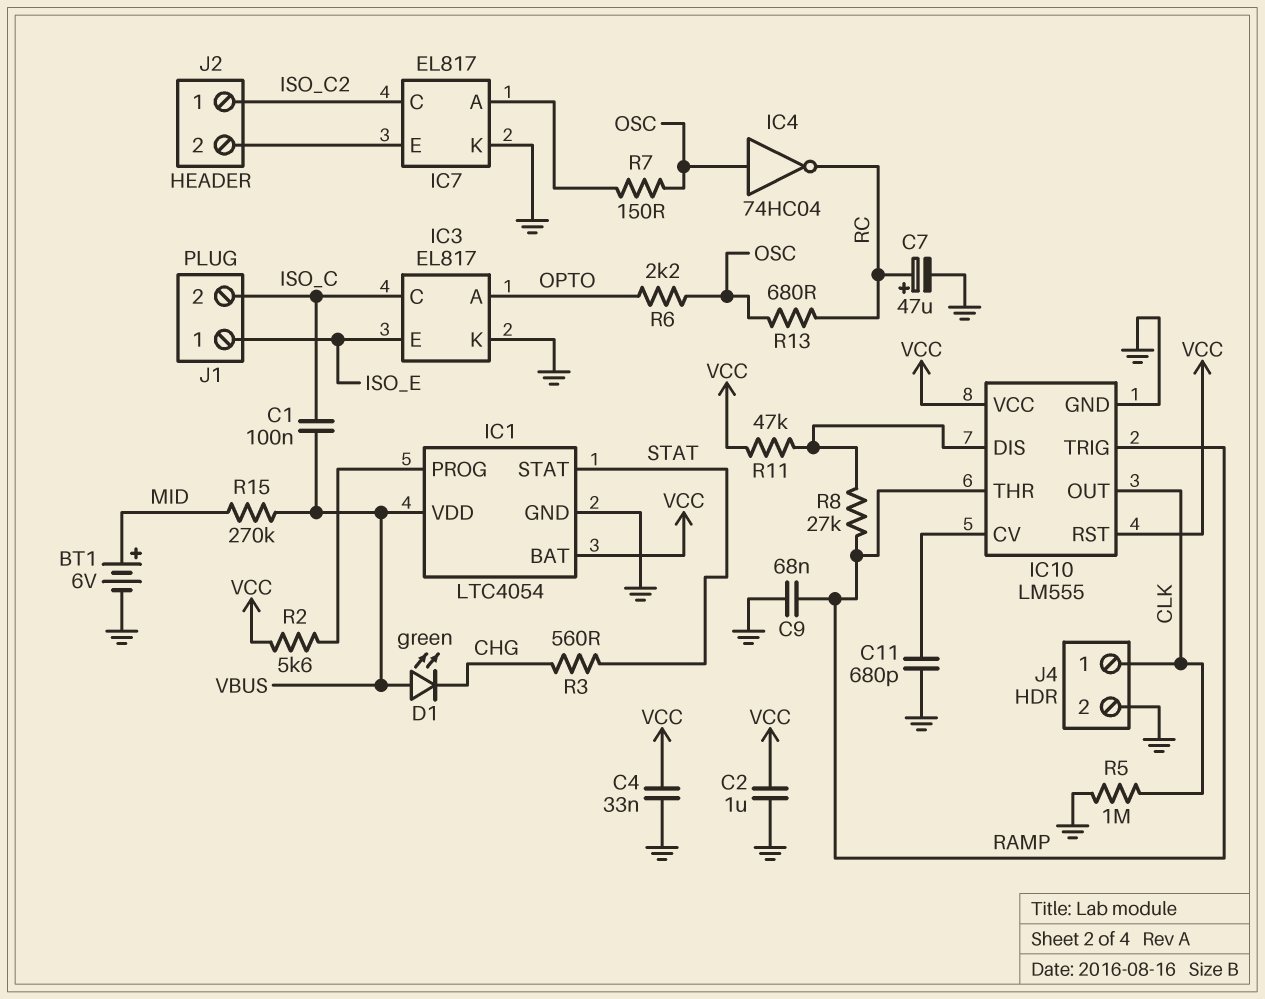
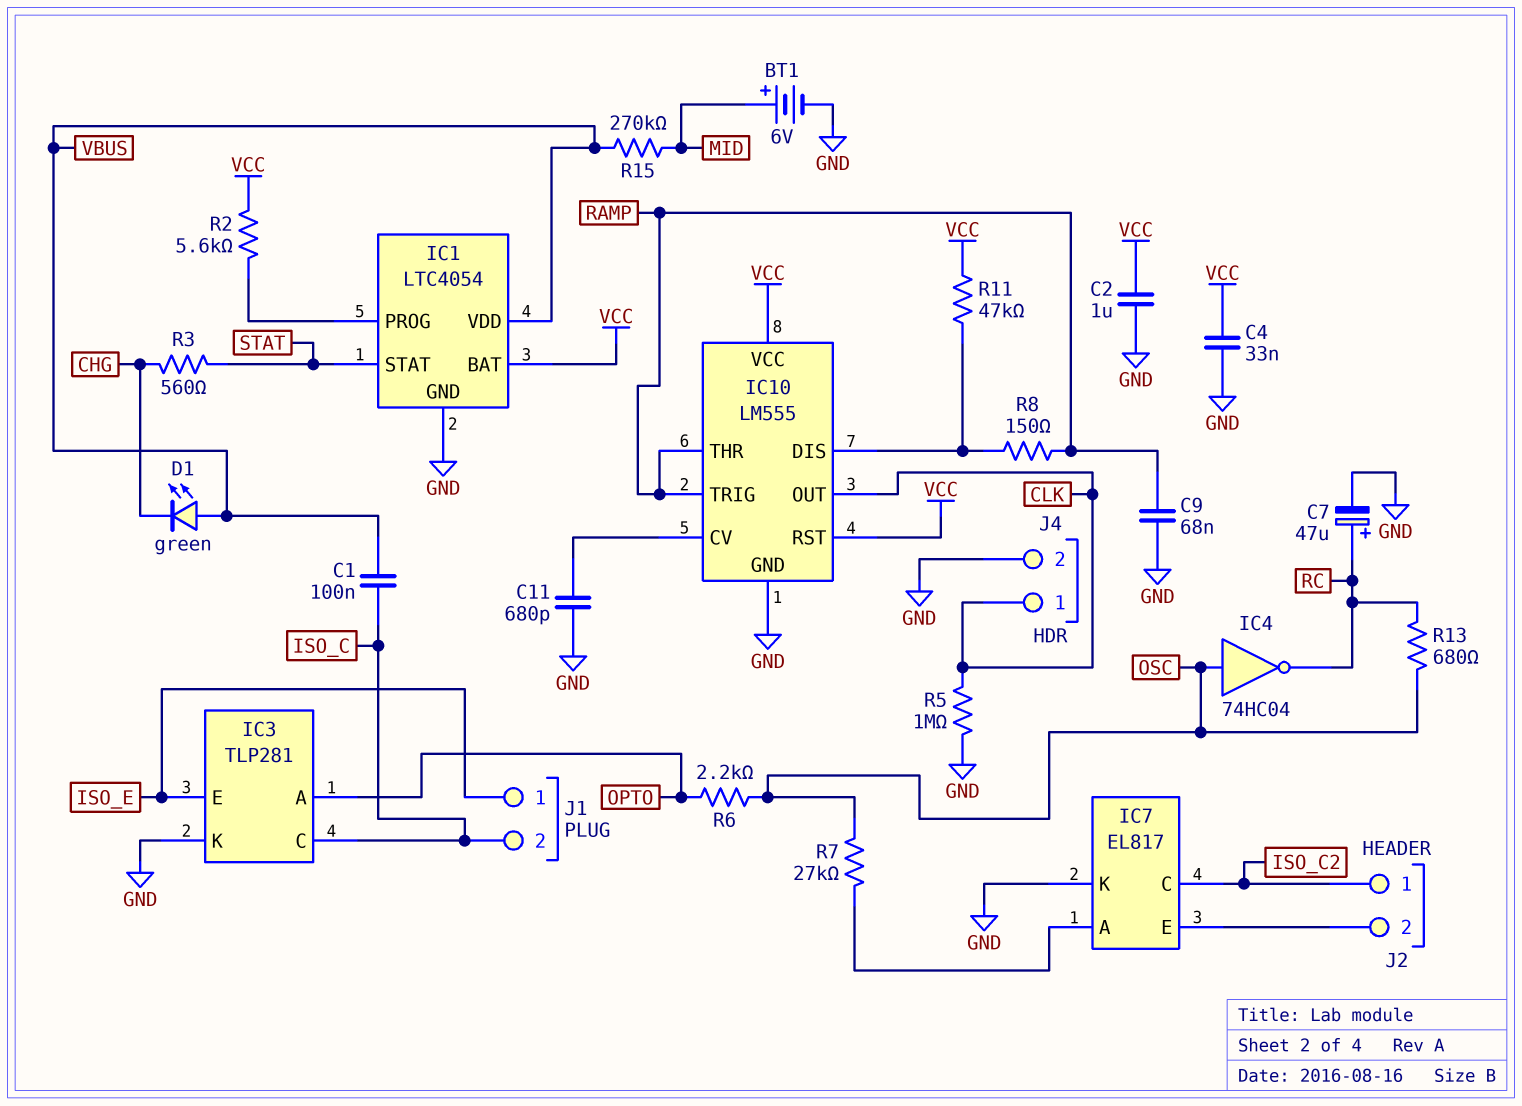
IC3: EL817 -> TLP281
R7: 150 (IC7/A, OSC) -> 27k (IC7/A, OSC)
R8: 27k (IC10/DIS, RAMP) -> 150 (IC10/DIS, RAMP)

